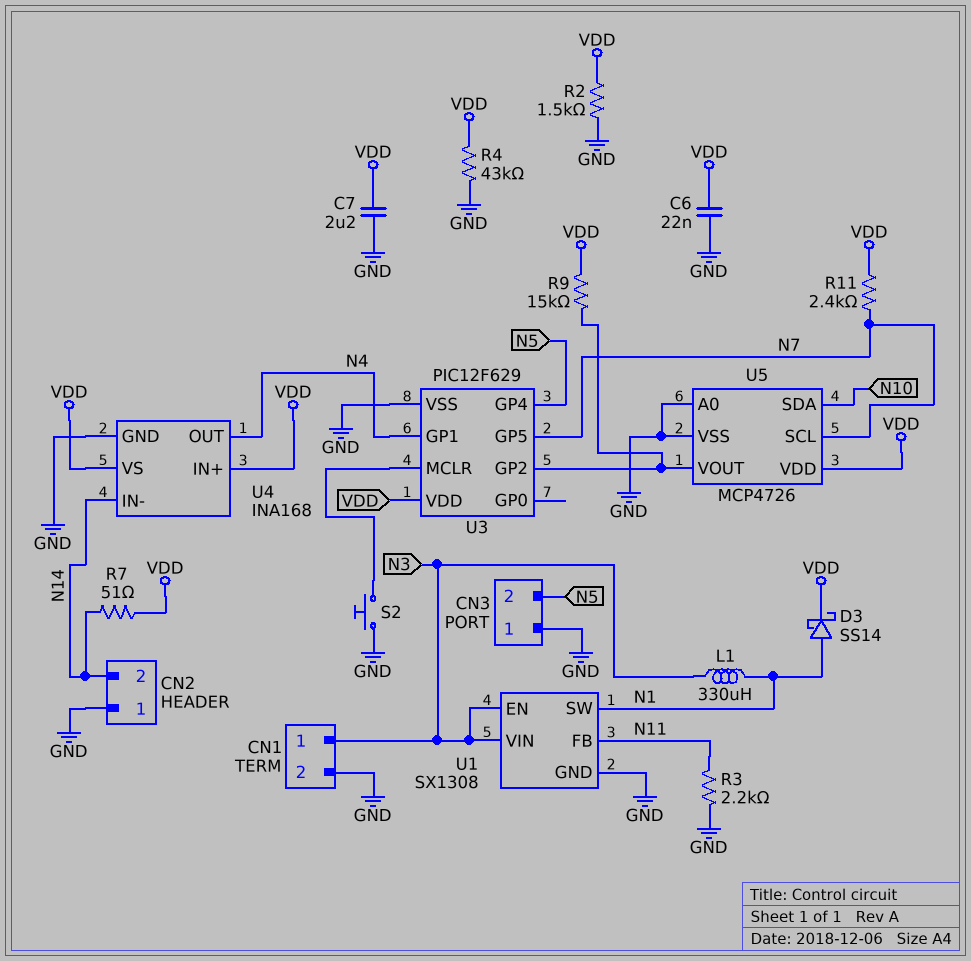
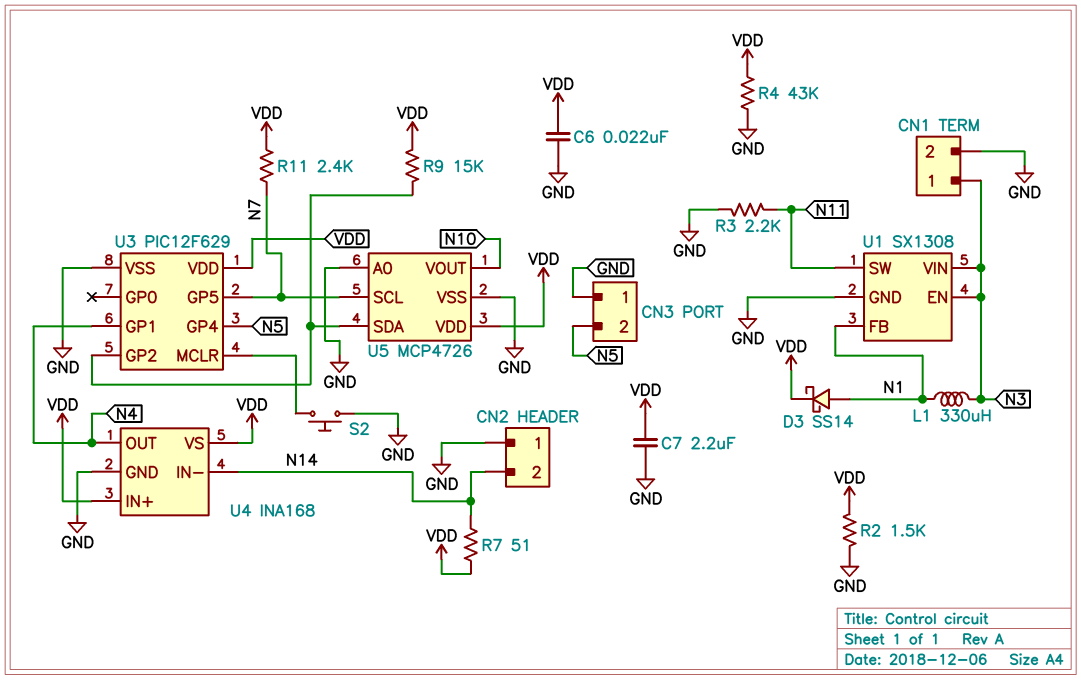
U1 pin FB: N11 -> N1
U1 pin SW: N1 -> N11
U5 pin SDA: N10 -> U3/GP2
U5 pin VOUT: U3/GP2 -> N10

